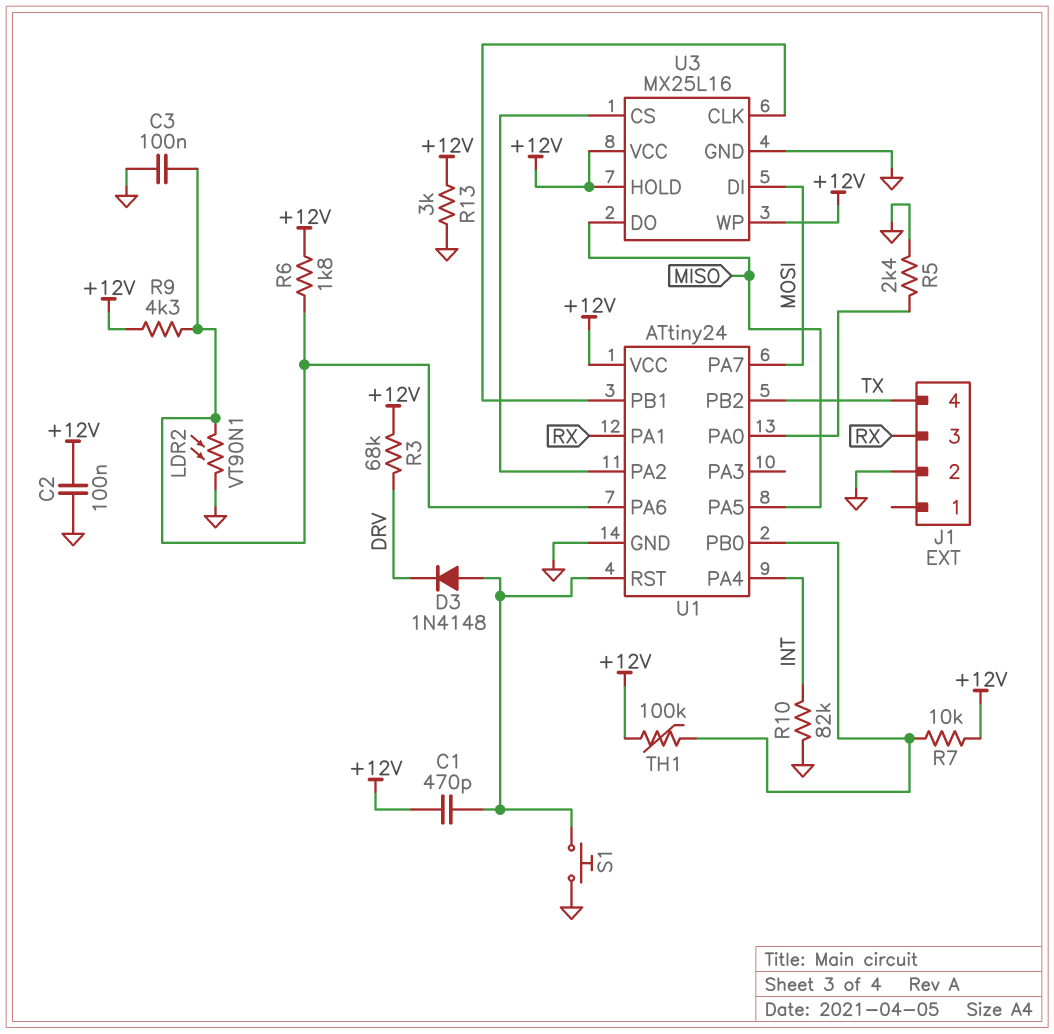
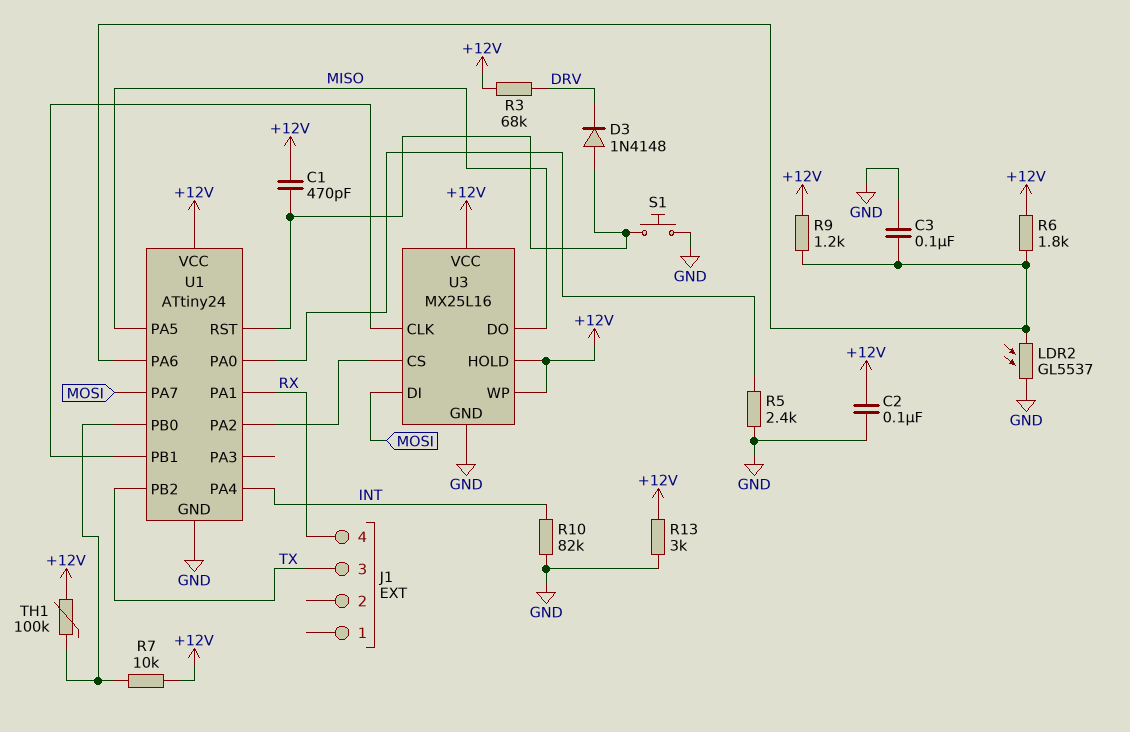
J1 pin 2: GND -> none
J1 pin 3: RX -> TX
J1 pin 4: TX -> RX
LDR2: VT90N1 (GND, U1/PA6) -> GL5537 (GND, U1/PA6)
R9: 4.3k (+12V, U1/PA6) -> 1.2k (+12V, U1/PA6)

